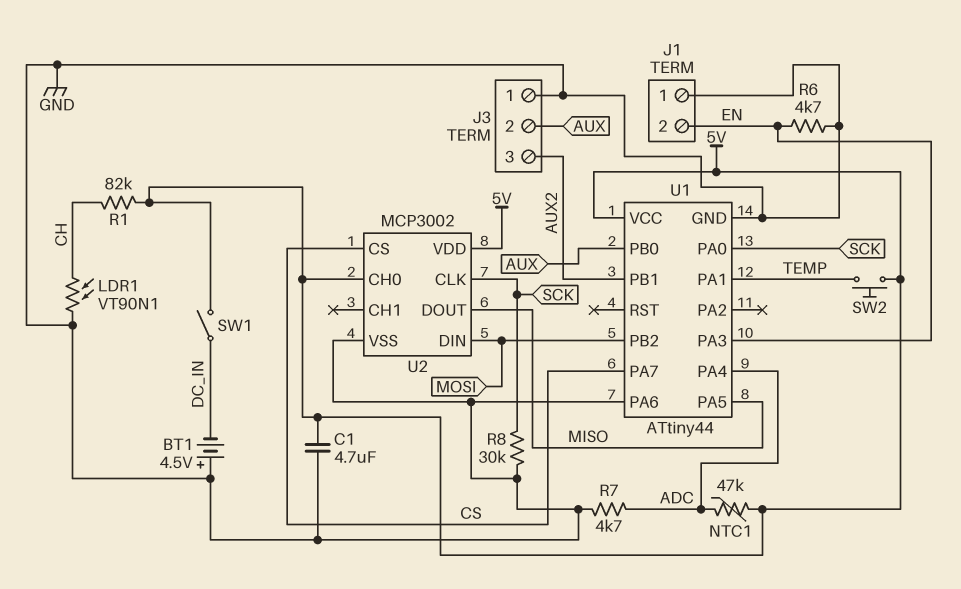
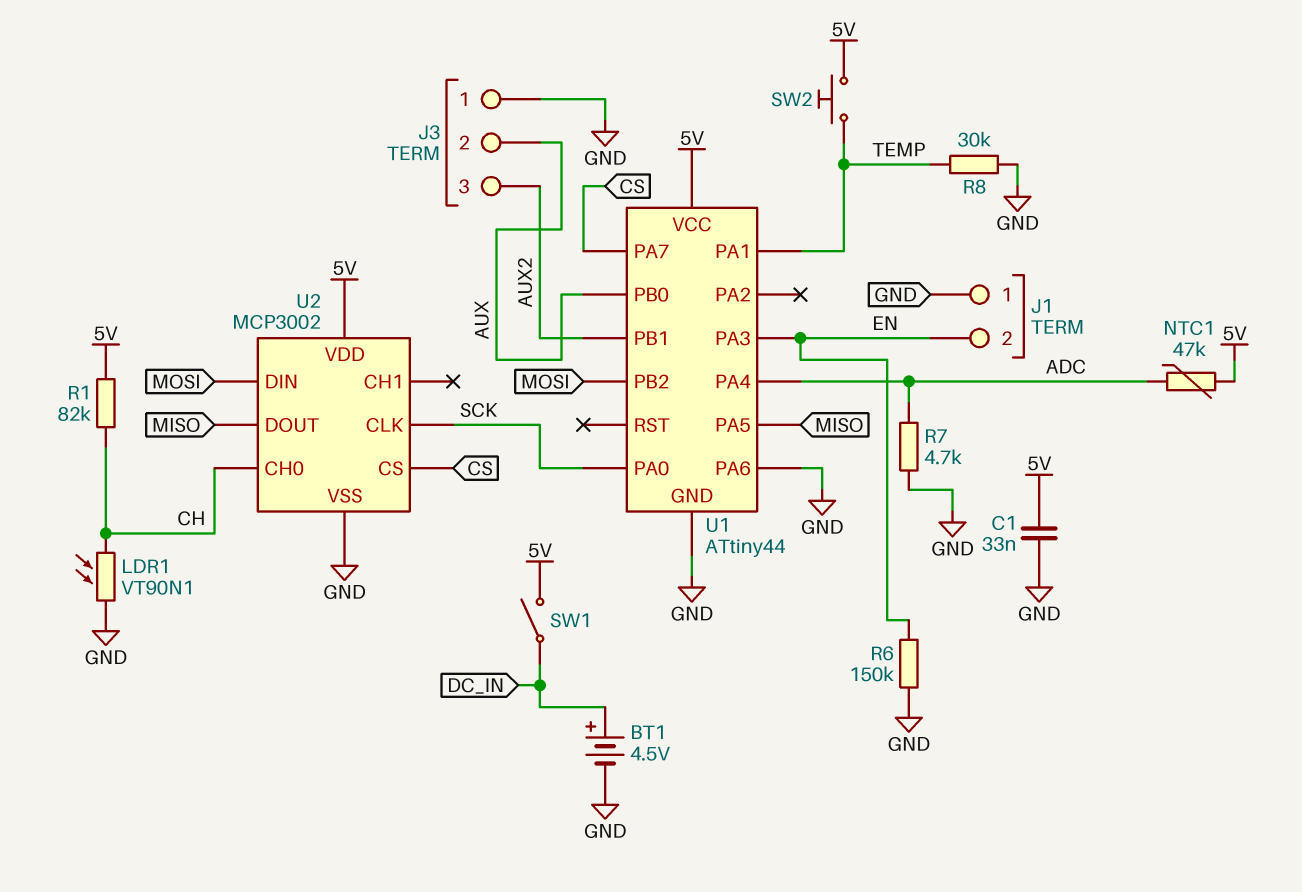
BT1: 4.5V (plus GND, minus DC_IN) -> 4.5V (plus DC_IN, minus GND)
C1: 4.7uF (5V, GND) -> 33nF (5V, GND)
R6: 4.7k (EN, GND) -> 150k (EN, GND)
R8: 30k (GND, SCK) -> 30k (GND, TEMP)
U2 pin CH0: 5V -> CH

